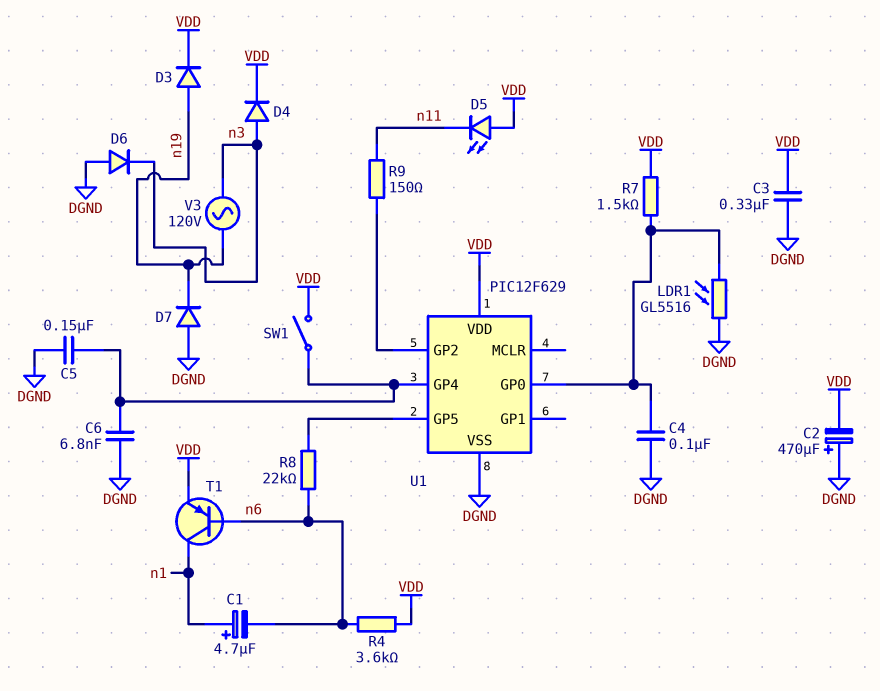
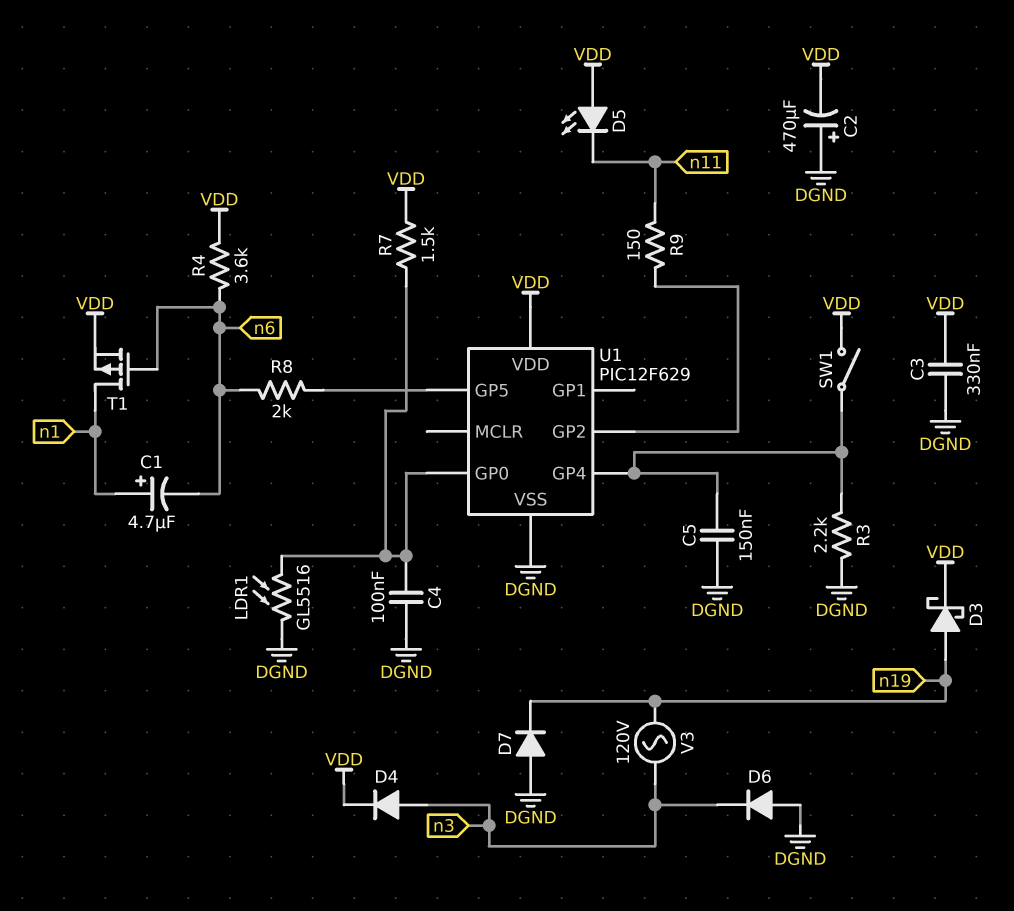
C6: 6.8nF (DGND, U1/GP4) -> none
D3: diode (A n19, K VDD) -> schottky (A n19, K VDD)
R3: none -> 2.2k (DGND, U1/GP4)
R8: 22k (U1/GP5, n6) -> 2k (U1/GP5, n6)
T1: PNP (B n6, C n1, E VDD) -> PMOS (G n6, D n1, S VDD)

